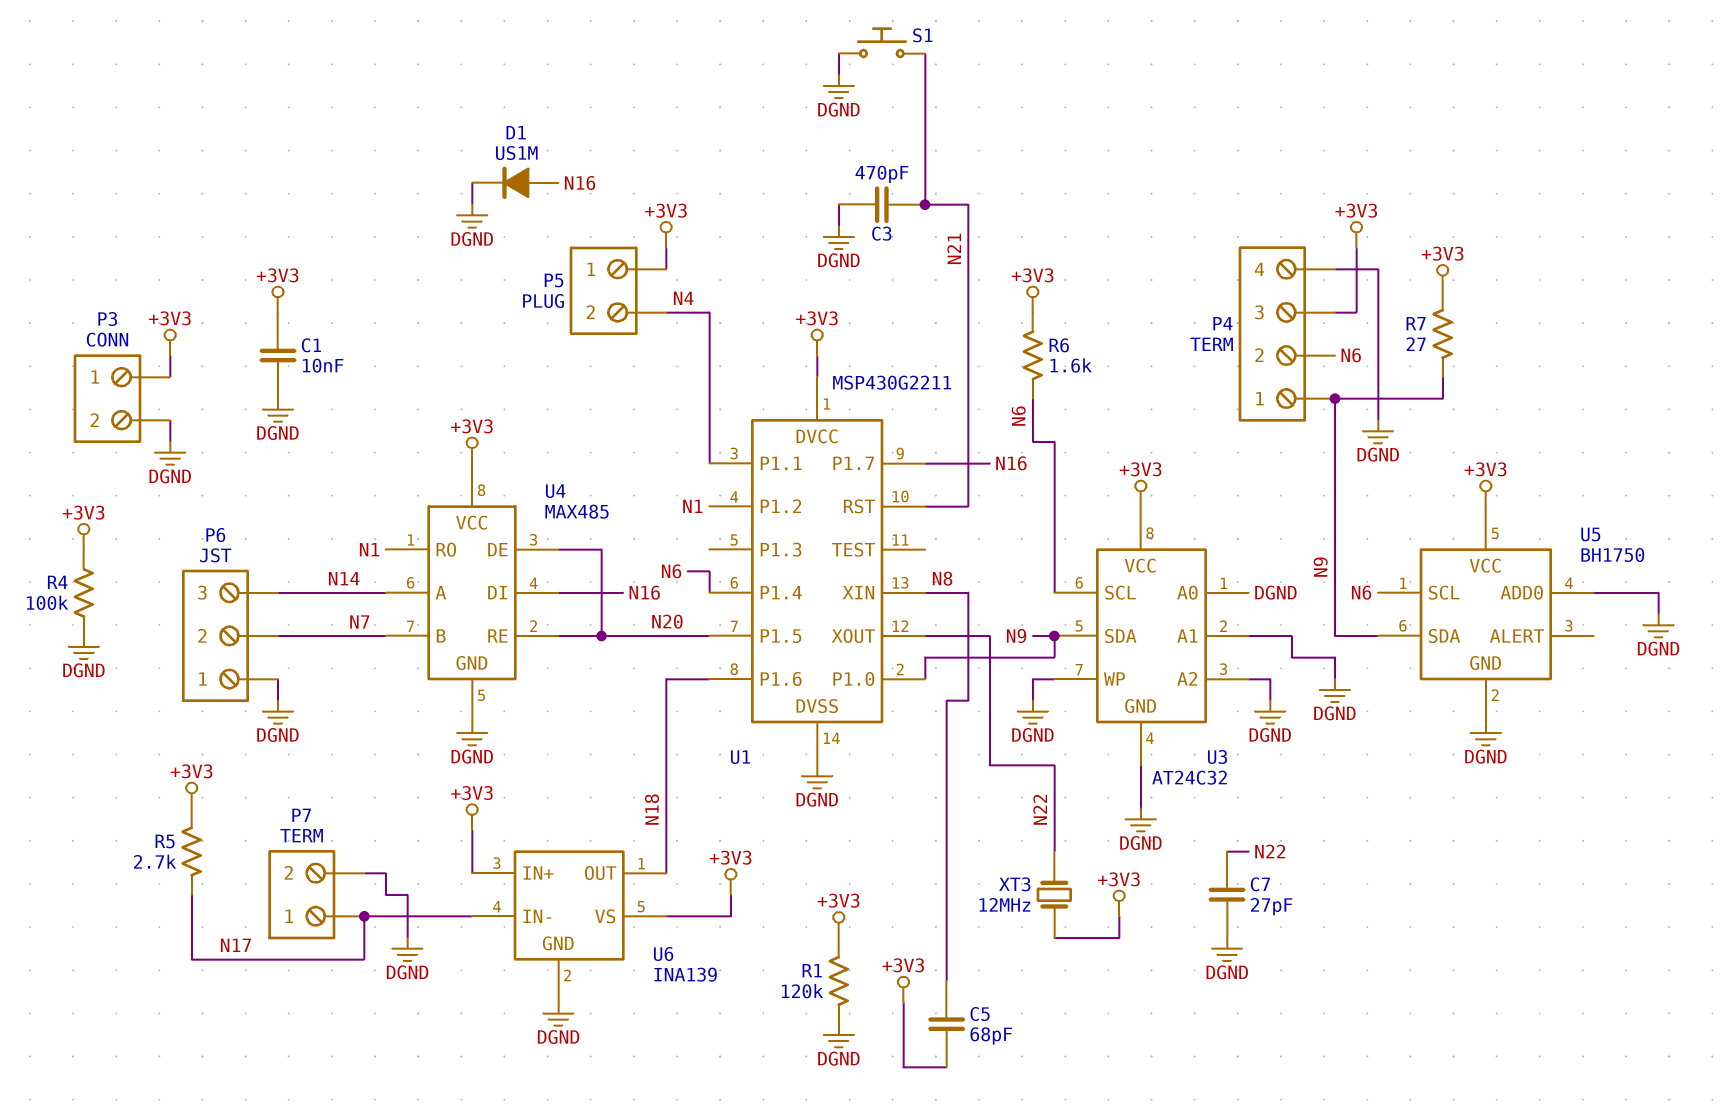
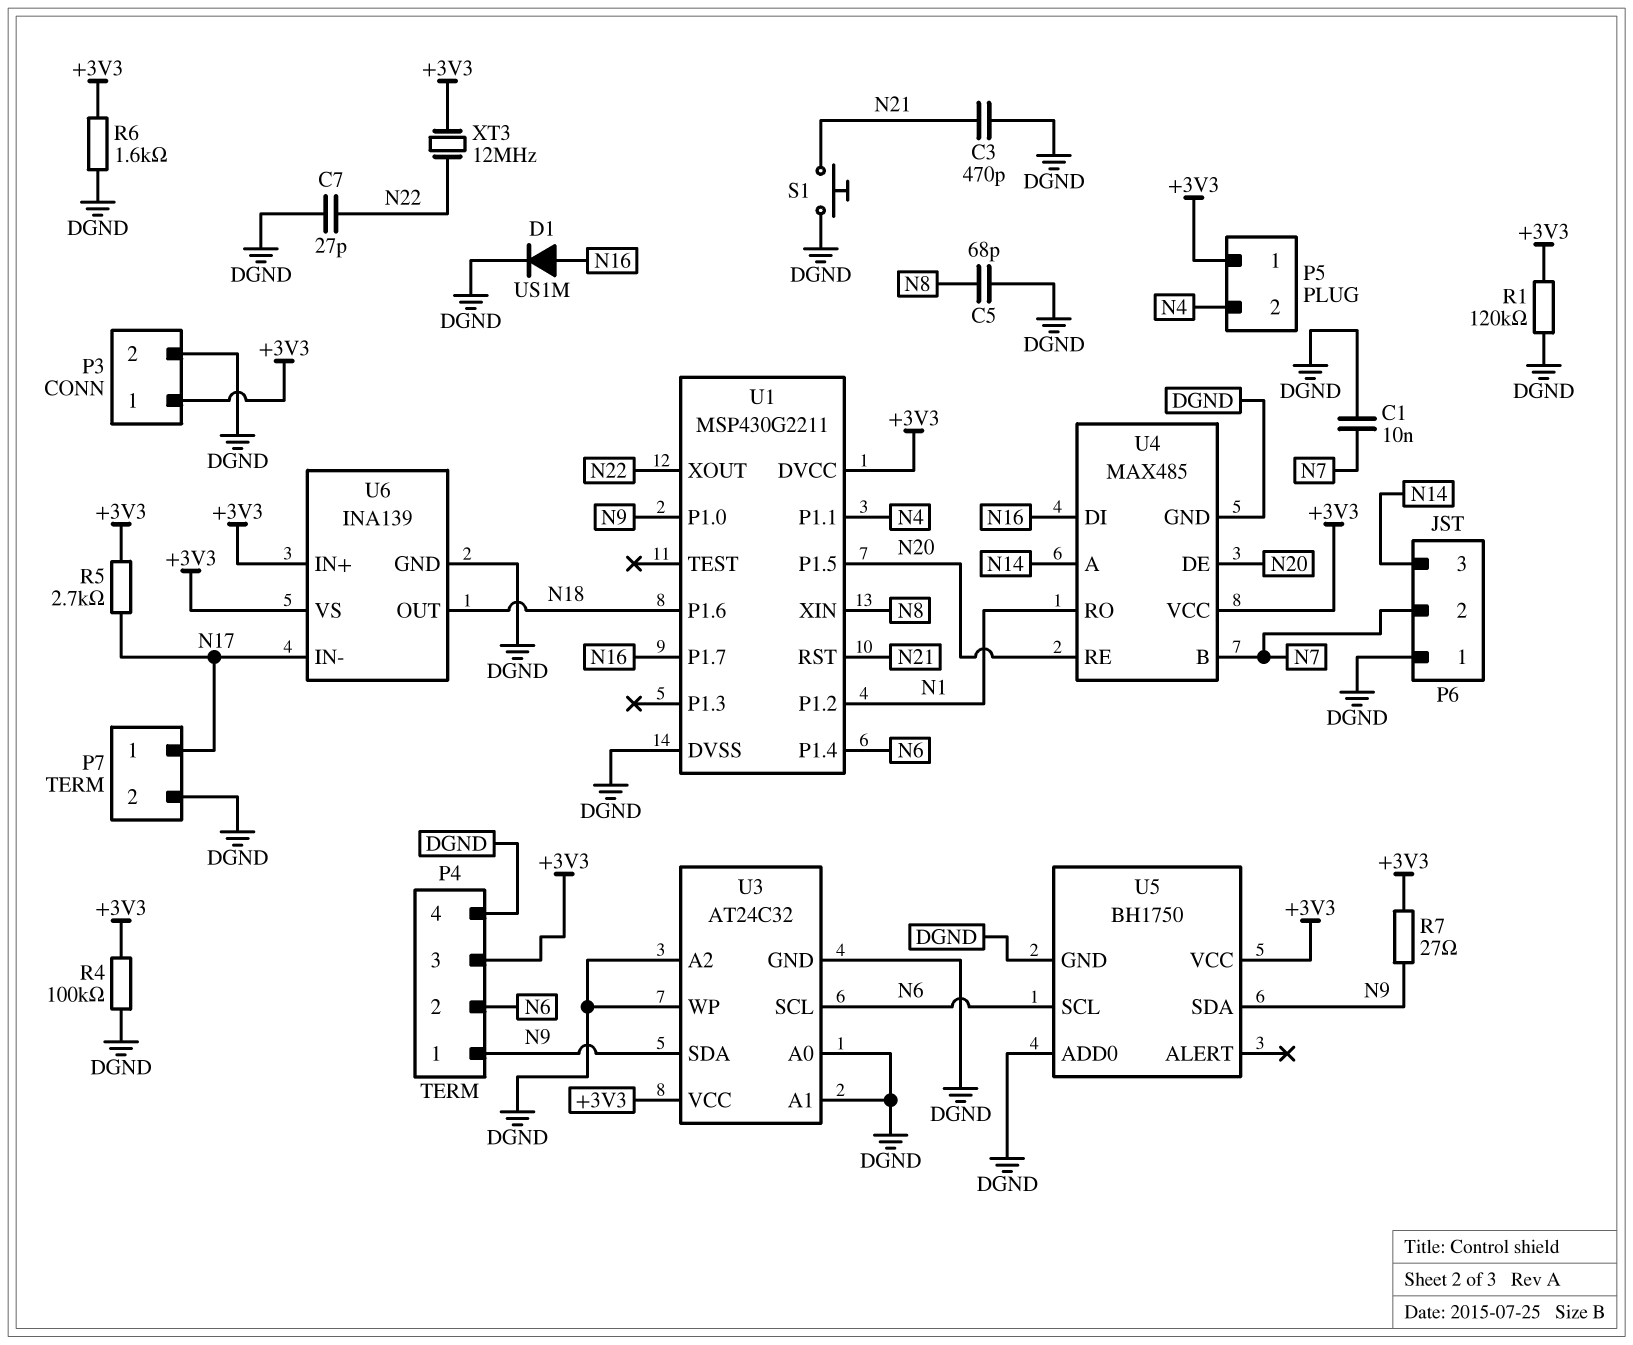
C1: 10nF (+3V3, DGND) -> 10nF (DGND, N7)
C5: 68pF (+3V3, N8) -> 68pF (DGND, N8)
R6: 1.6k (+3V3, N6) -> 1.6k (+3V3, DGND)

